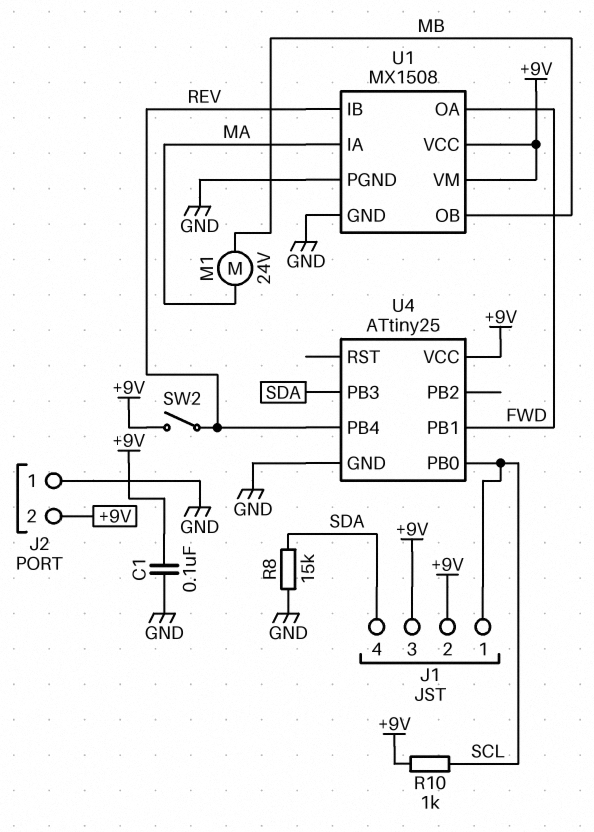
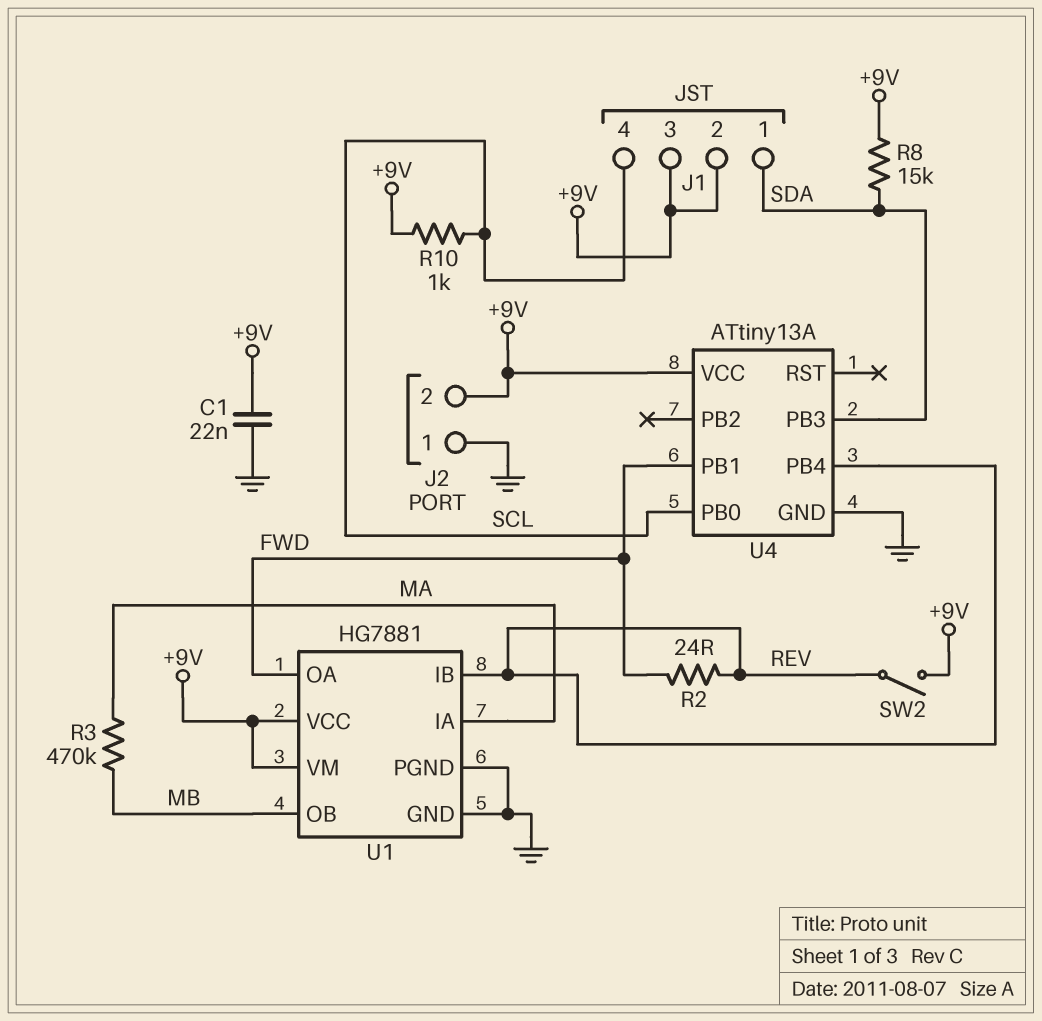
C1: 100nF (+9V, GND) -> 22nF (+9V, GND)
J1 pin 1: SCL -> SDA
J1 pin 4: SDA -> SCL
M1: motor 24V (MA, MB) -> none
R2: none -> 24 (FWD, REV)
R3: none -> 470k (MA, MB)
R8: 15k (GND, SDA) -> 15k (+9V, SDA)
U1: MX1508 -> HG7881
U4: ATtiny25 -> ATtiny13A

